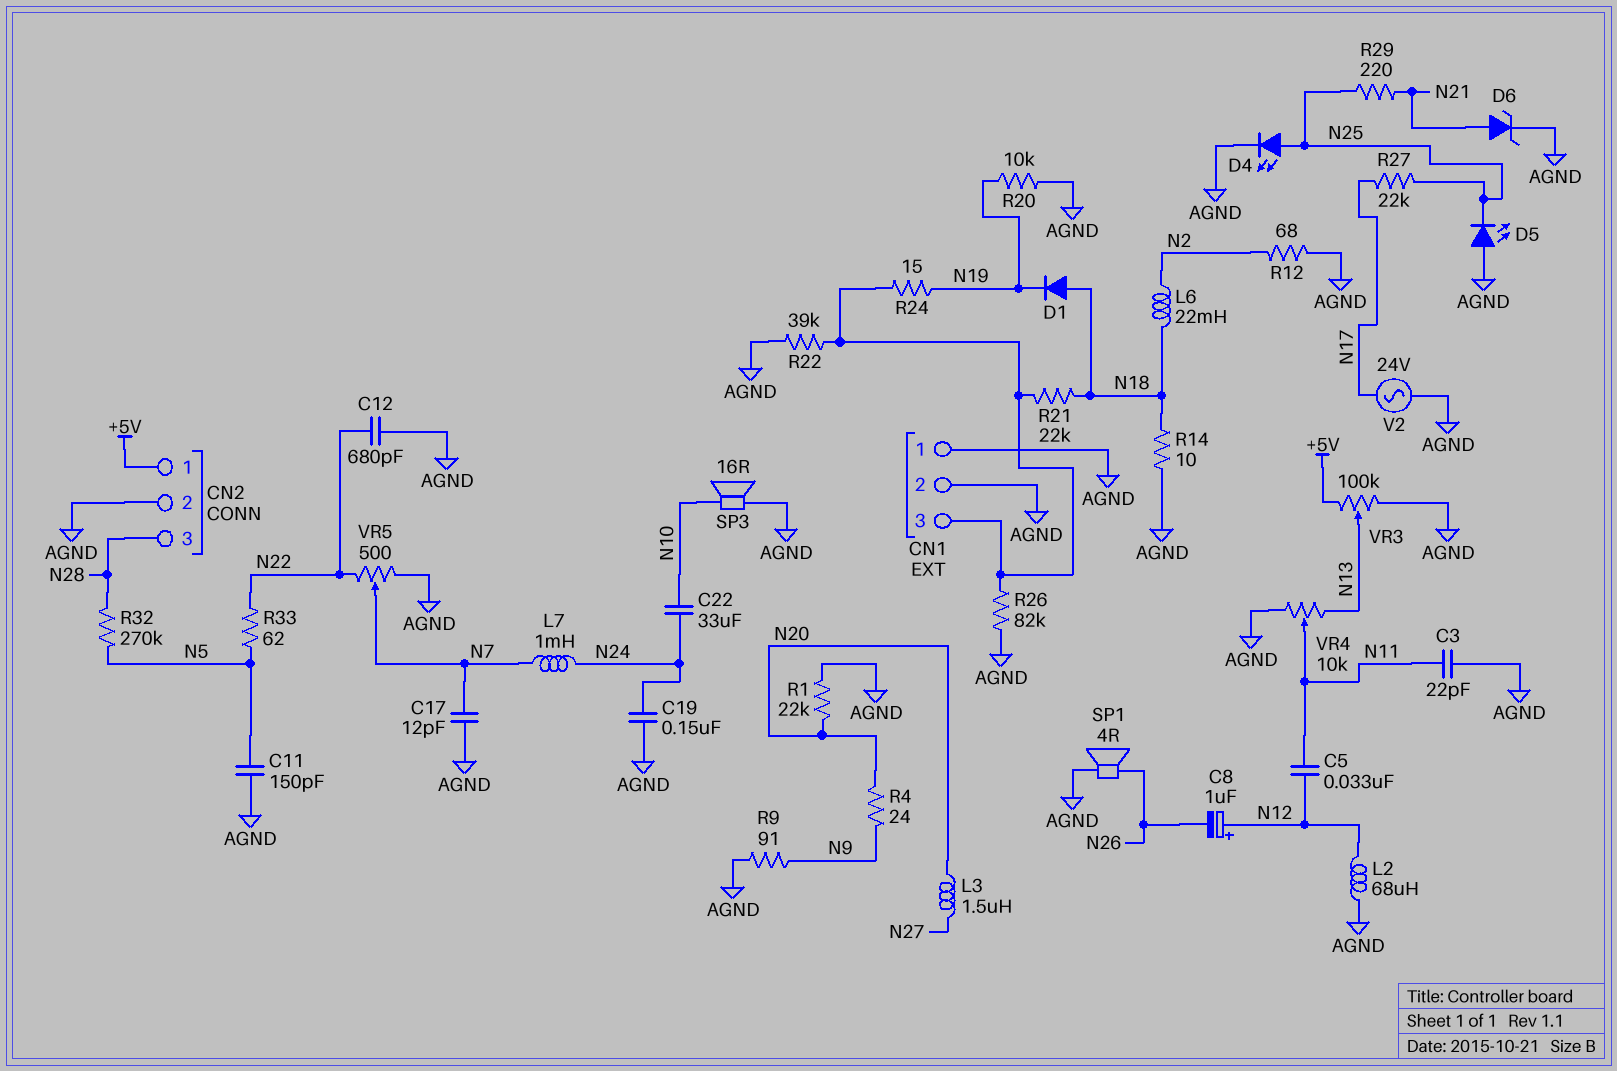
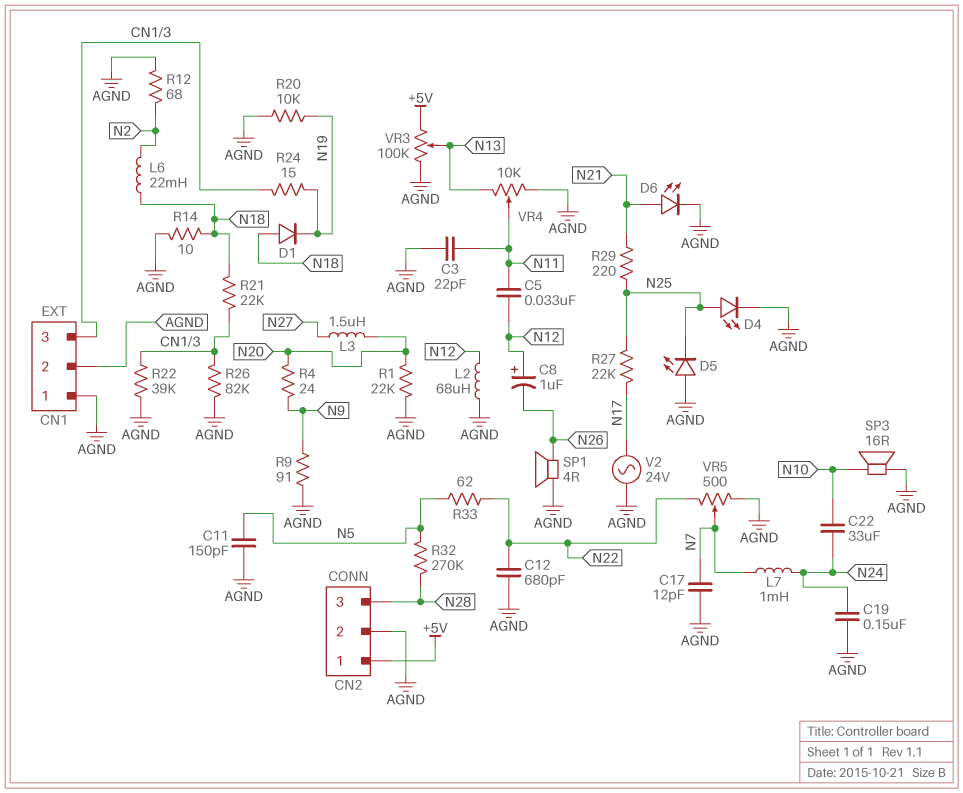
D6: zener (A N21, K AGND) -> LED (A N21, K AGND)

